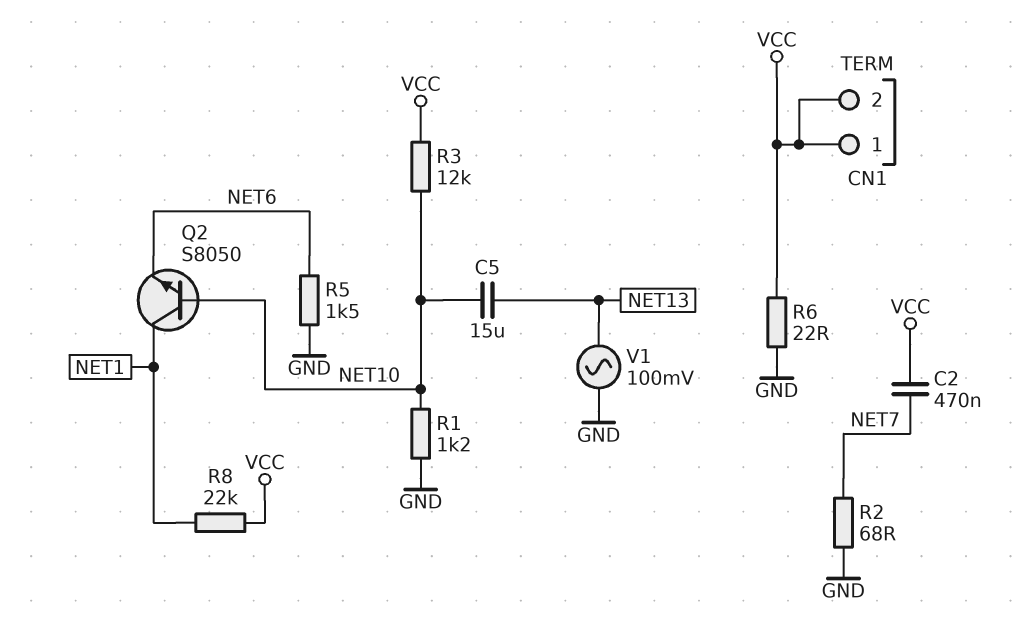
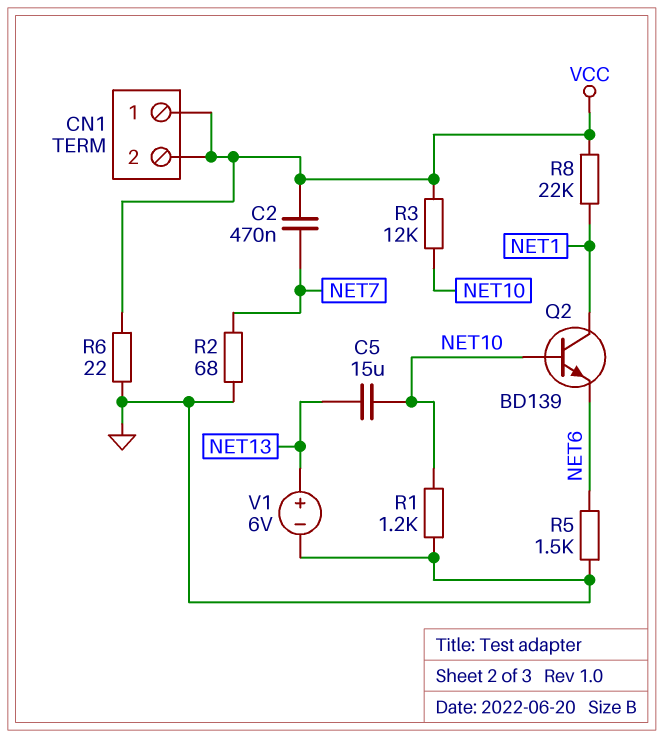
Q2: NPN S8050 (B NET10, C NET1, E NET6) -> NPN BD139 (B NET10, C NET1, E NET6)
V1: AC 100mV (GND, NET13) -> 6V (plus NET13, minus GND)

